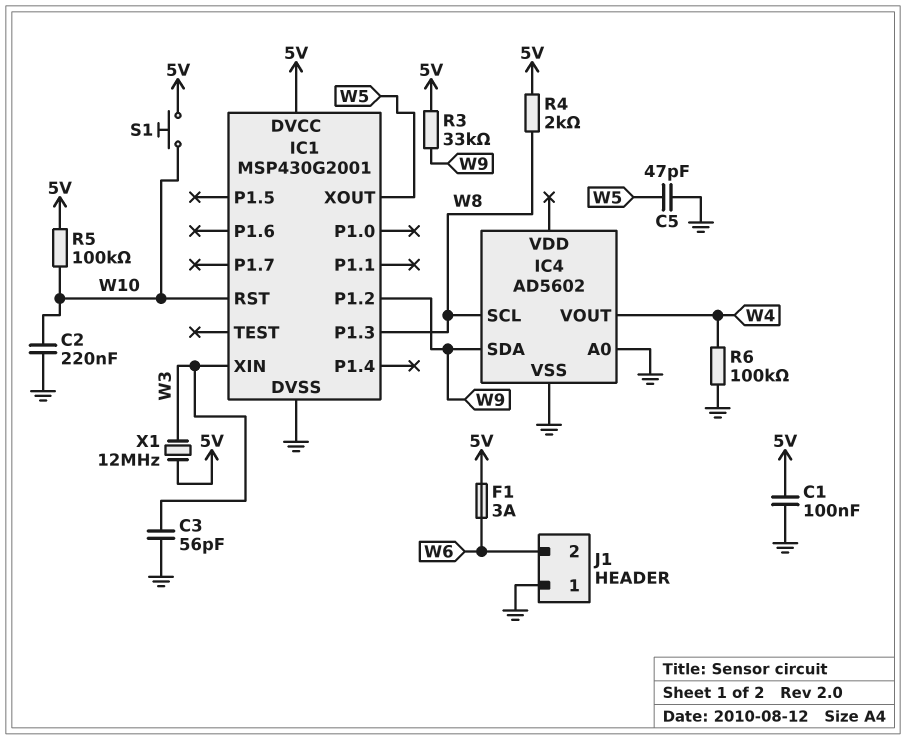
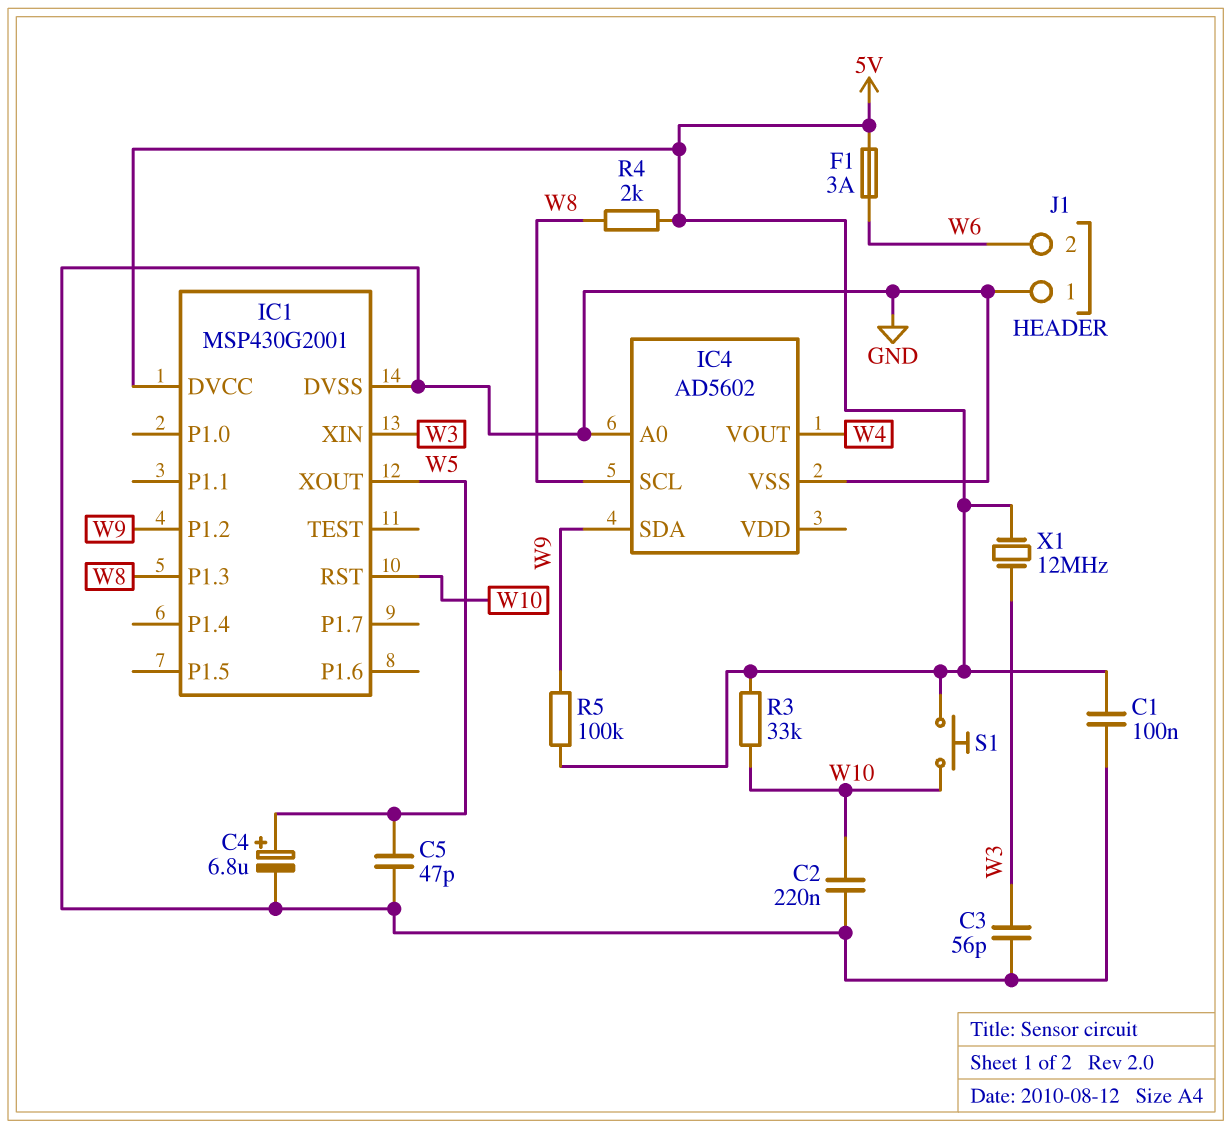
C4: none -> 6.8uF (plus W5, minus GND)
R3: 33k (5V, W9) -> 33k (5V, W10)
R5: 100k (5V, W10) -> 100k (5V, W9)
R6: 100k (GND, W4) -> none

